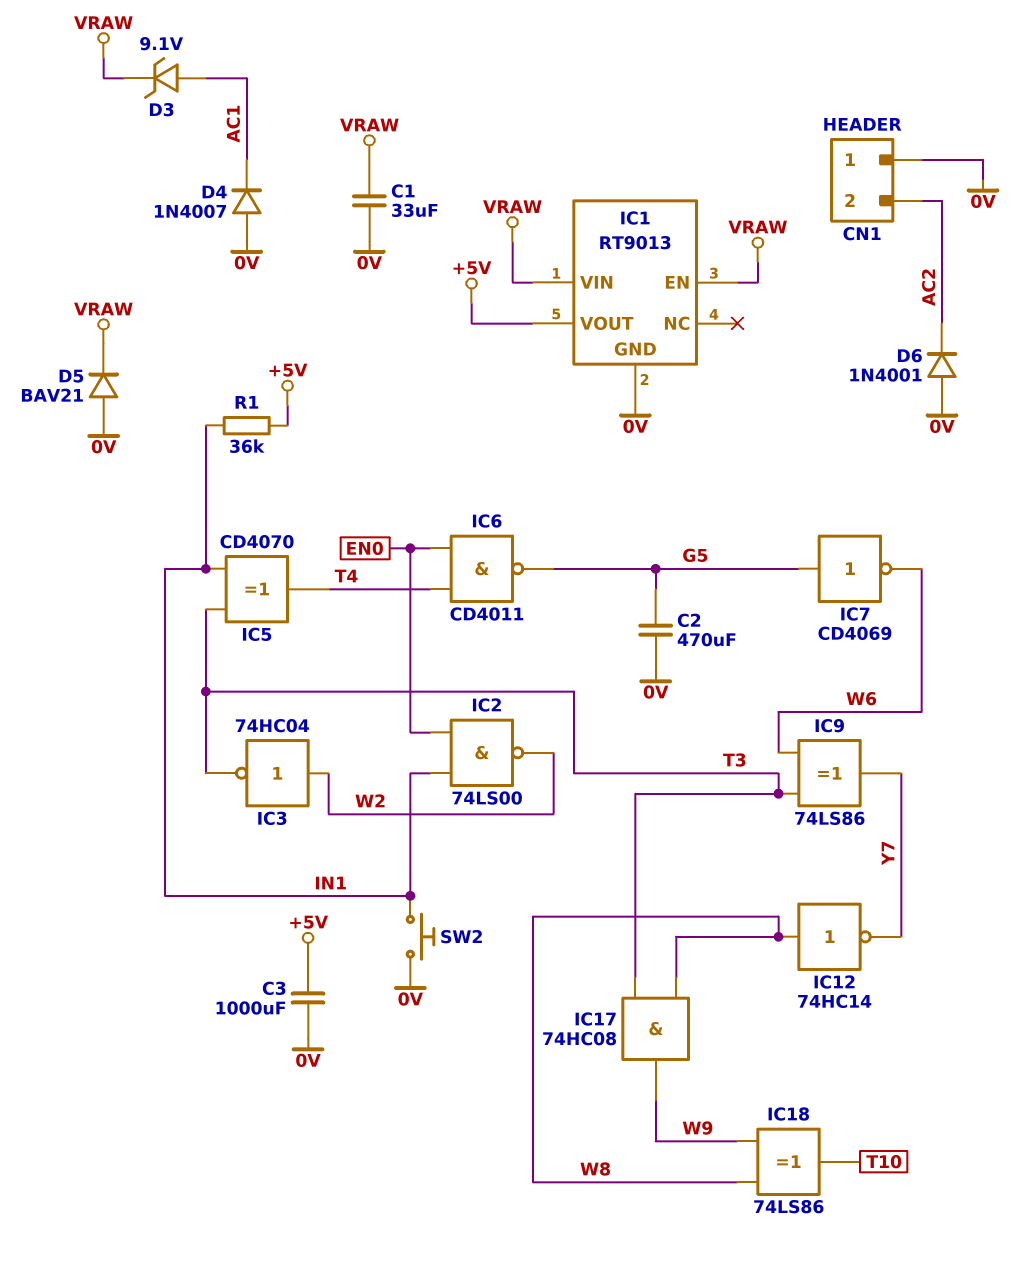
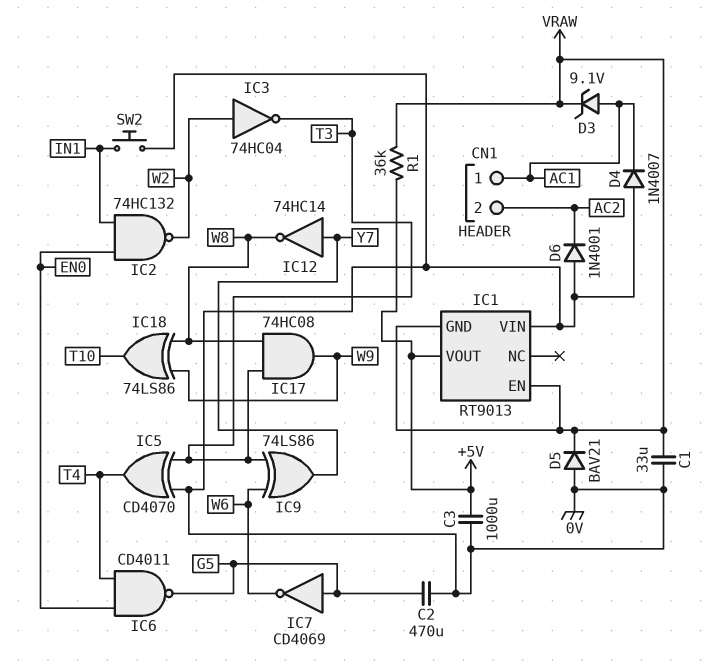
CN1 pin 1: 0V -> AC1
IC1 pin GND: 0V -> VRAW
IC1 pin VIN: VRAW -> 0V
IC2: NAND 74LS00 (in EN0, in IN1, out W2) -> NAND 74HC132 (in EN0, in IN1, out W2)
IC5: XOR CD4070 (in IN1, in T3, out T4) -> XOR CD4070 (in 0V, in T3, out T4)
IC12: NOT 74HC14 (in W8, out Y7) -> NOT 74HC14 (in Y7, out W8)
R1: 36k (+5V, IN1) -> 36k (+5V, VRAW)

